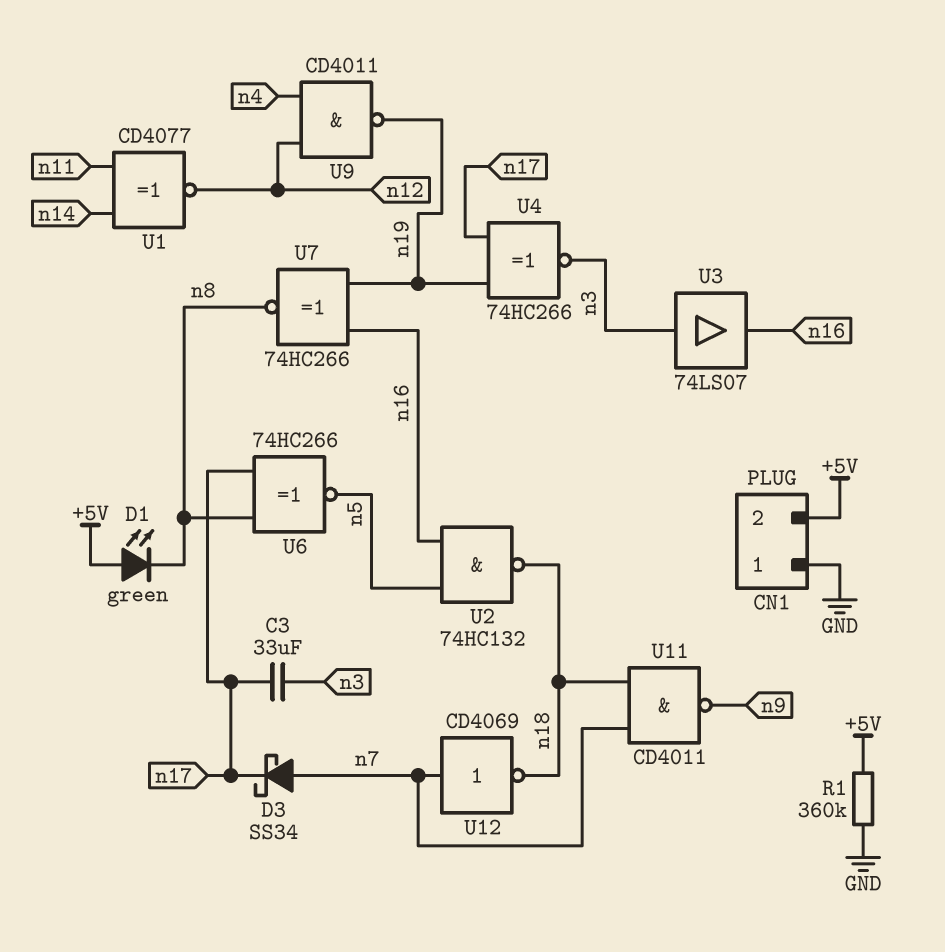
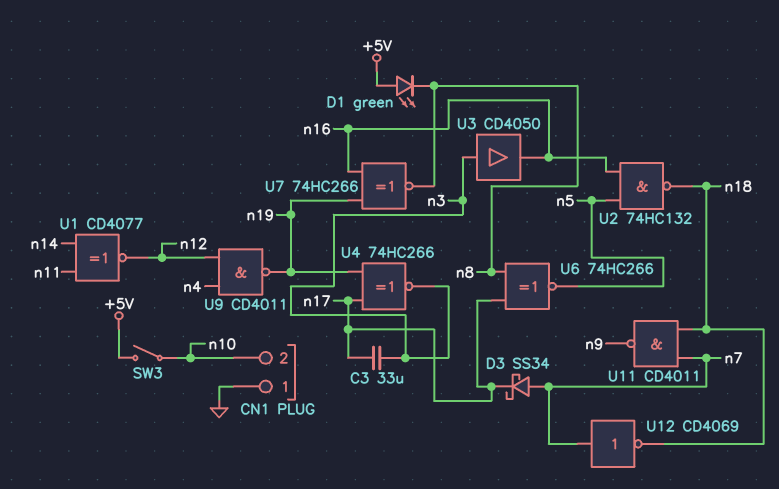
CN1 pin 2: +5V -> n10
R1: 360k (+5V, GND) -> none
SW3: none -> switch (+5V, n10)
U3: buffer 74LS07 (in n3, out n16) -> buffer CD4050 (in n3, out n16)

